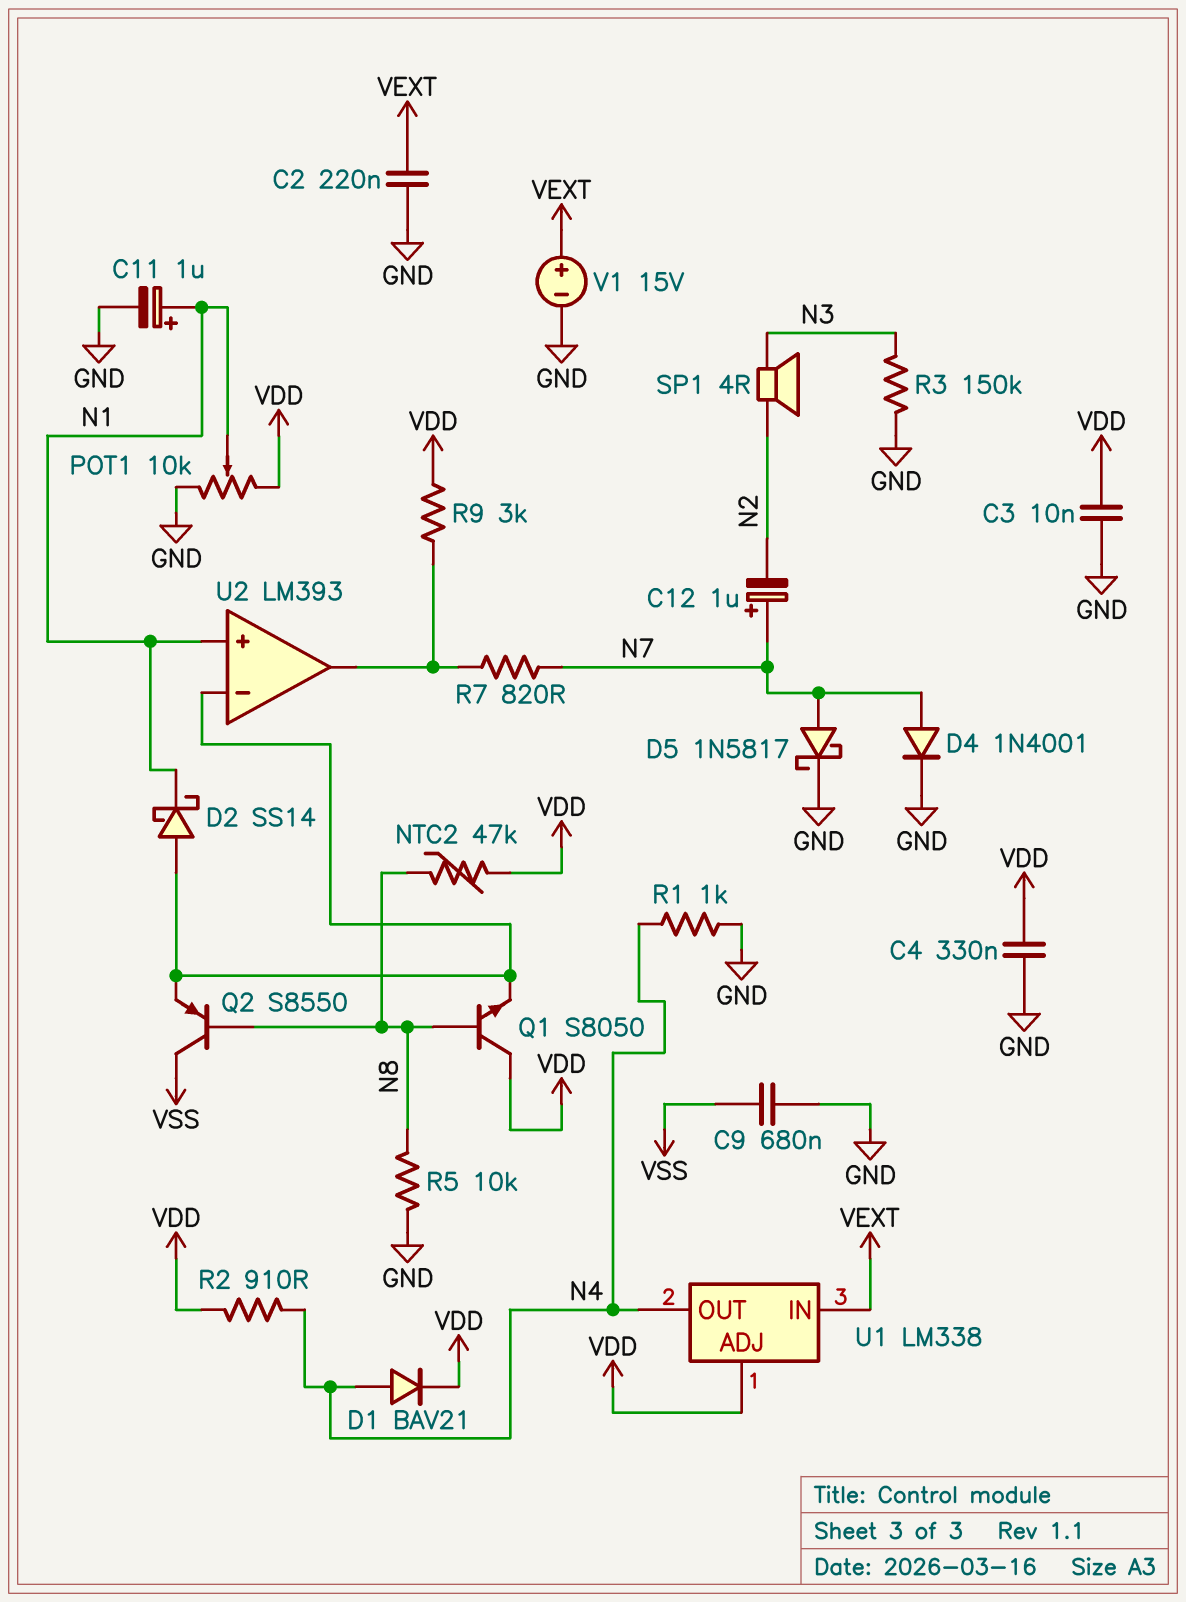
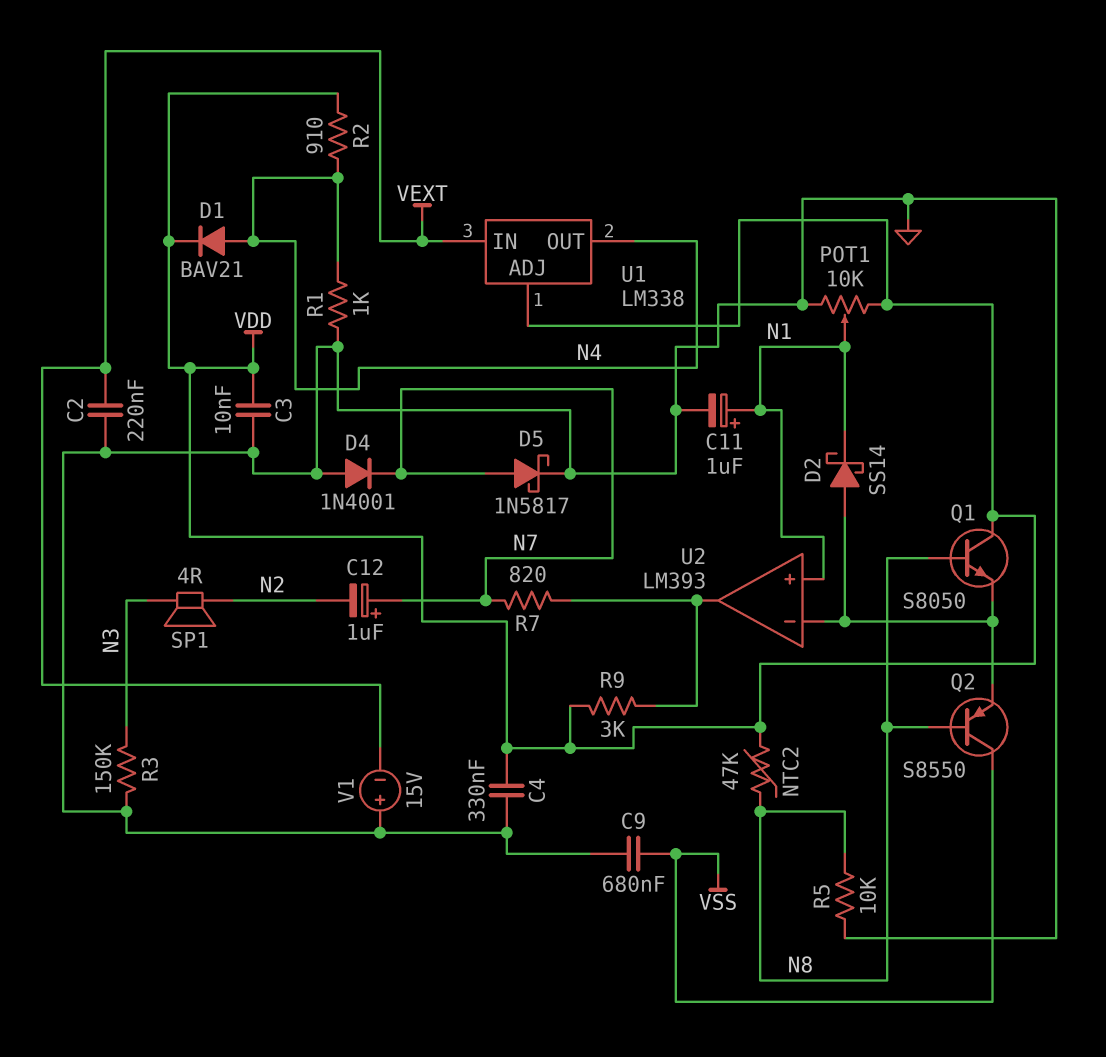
D4: diode 1N4001 (A N7, K GND) -> diode 1N4001 (A GND, K N7)
V1: 15V (plus VEXT, minus GND) -> 15V (plus GND, minus VEXT)

